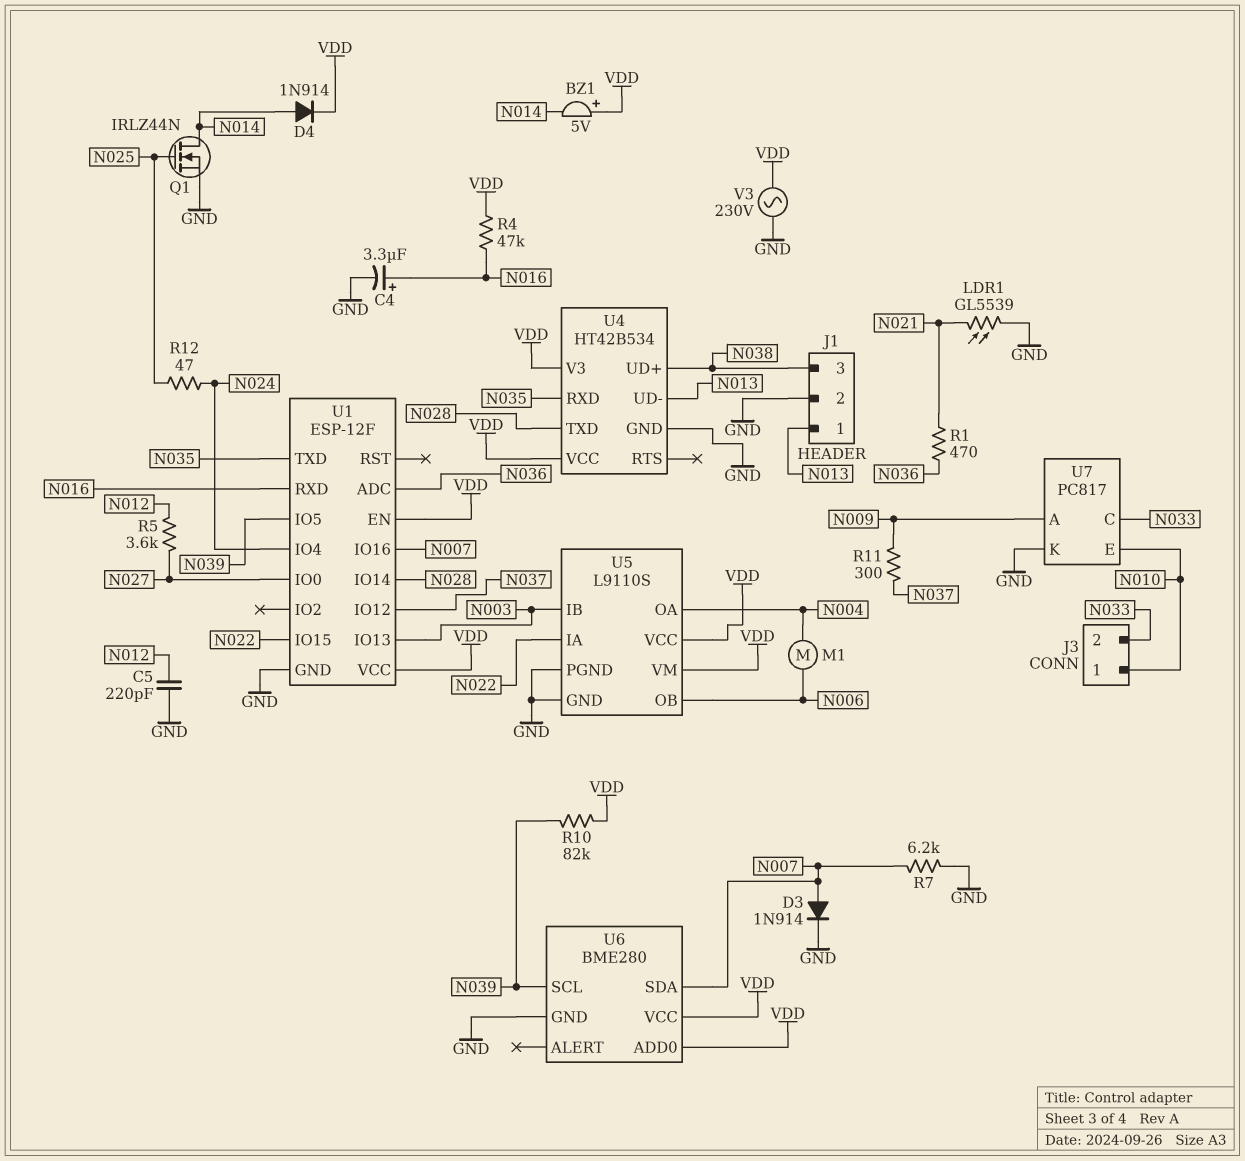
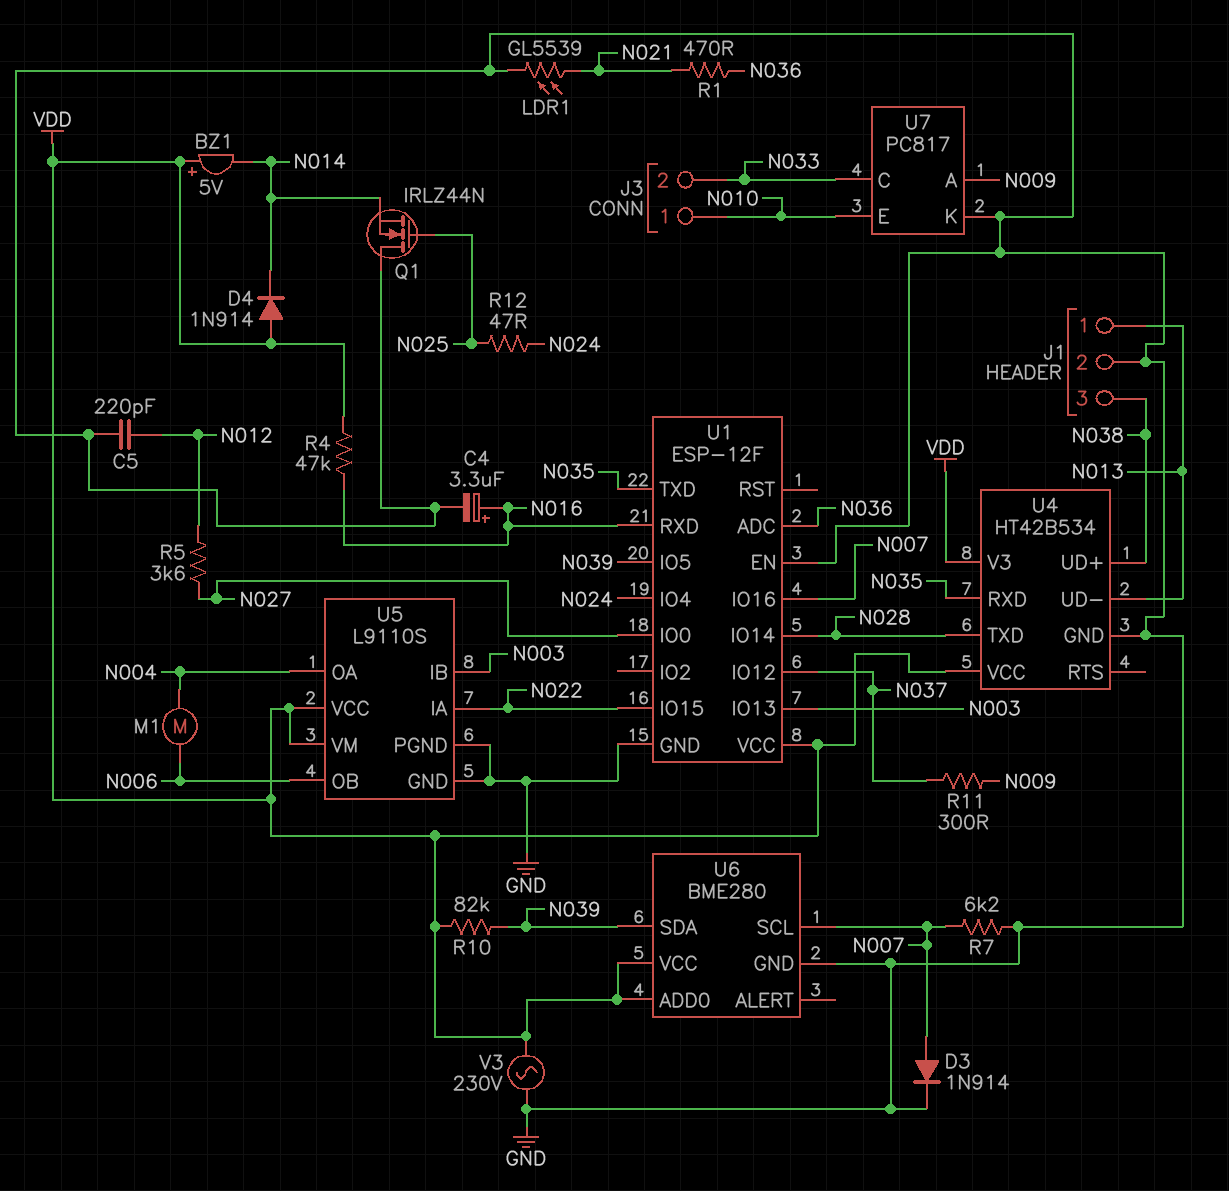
D4: diode 1N914 (A N014, K VDD) -> diode 1N914 (A VDD, K N014)
Q1: NMOS IRLZ44N (G N025, D N014, S GND) -> NMOS IRLZ44N (G N025, D GND, S N014)
U1 pin EN: VDD -> GND
U6 pin SCL: N039 -> N007
U6 pin SDA: N007 -> N039

